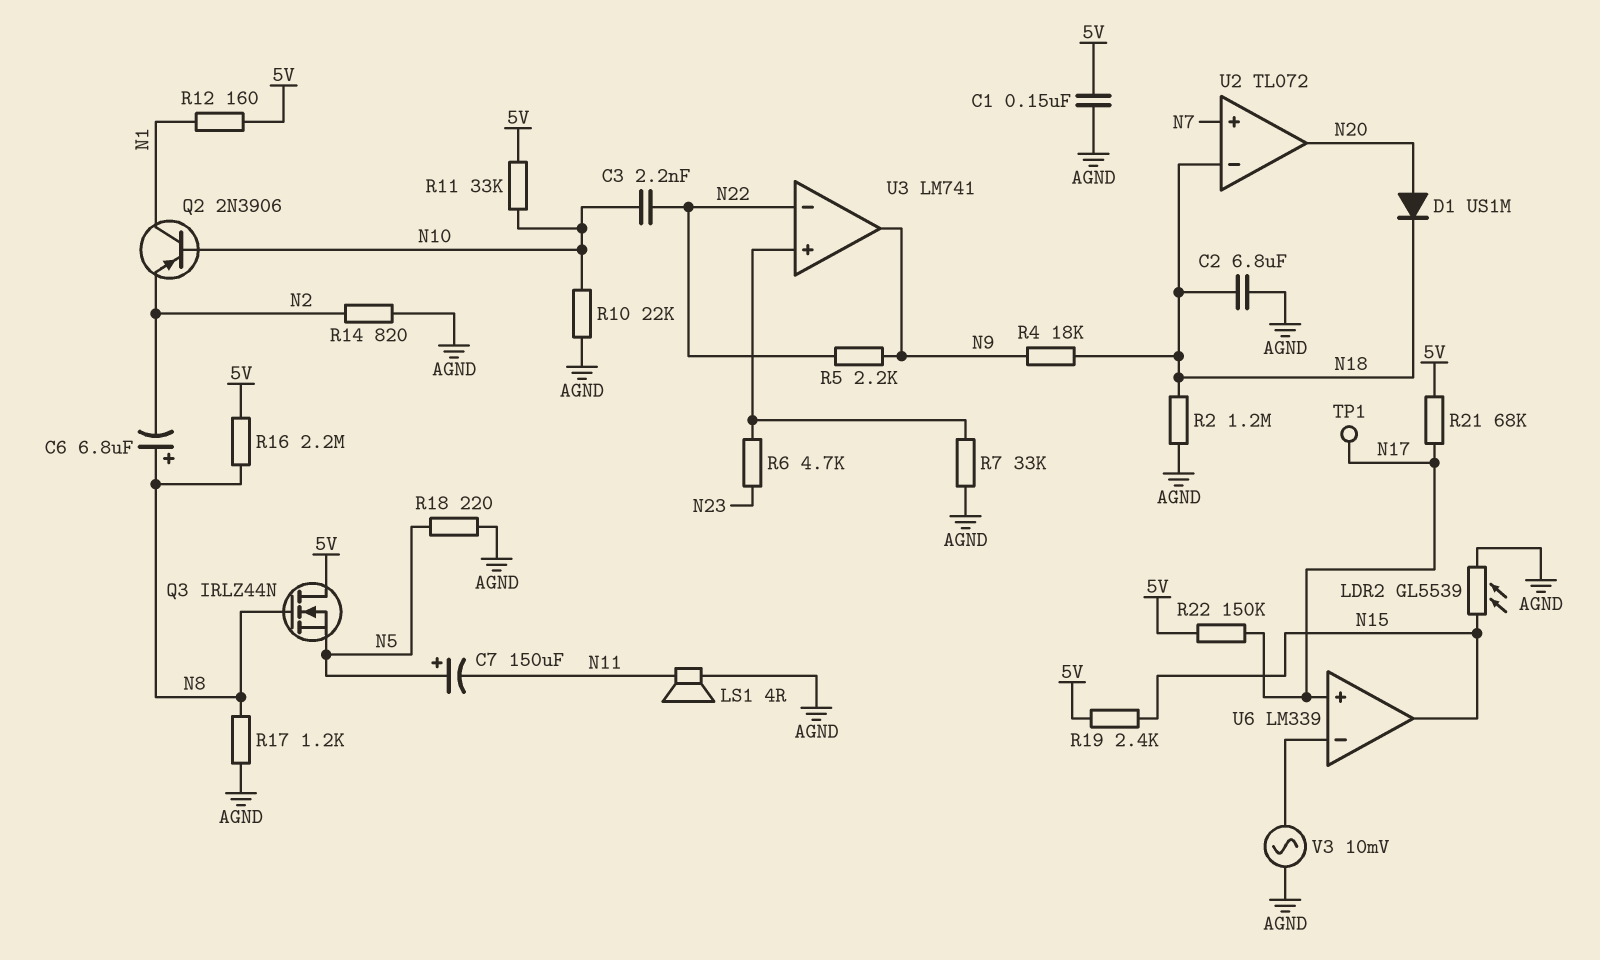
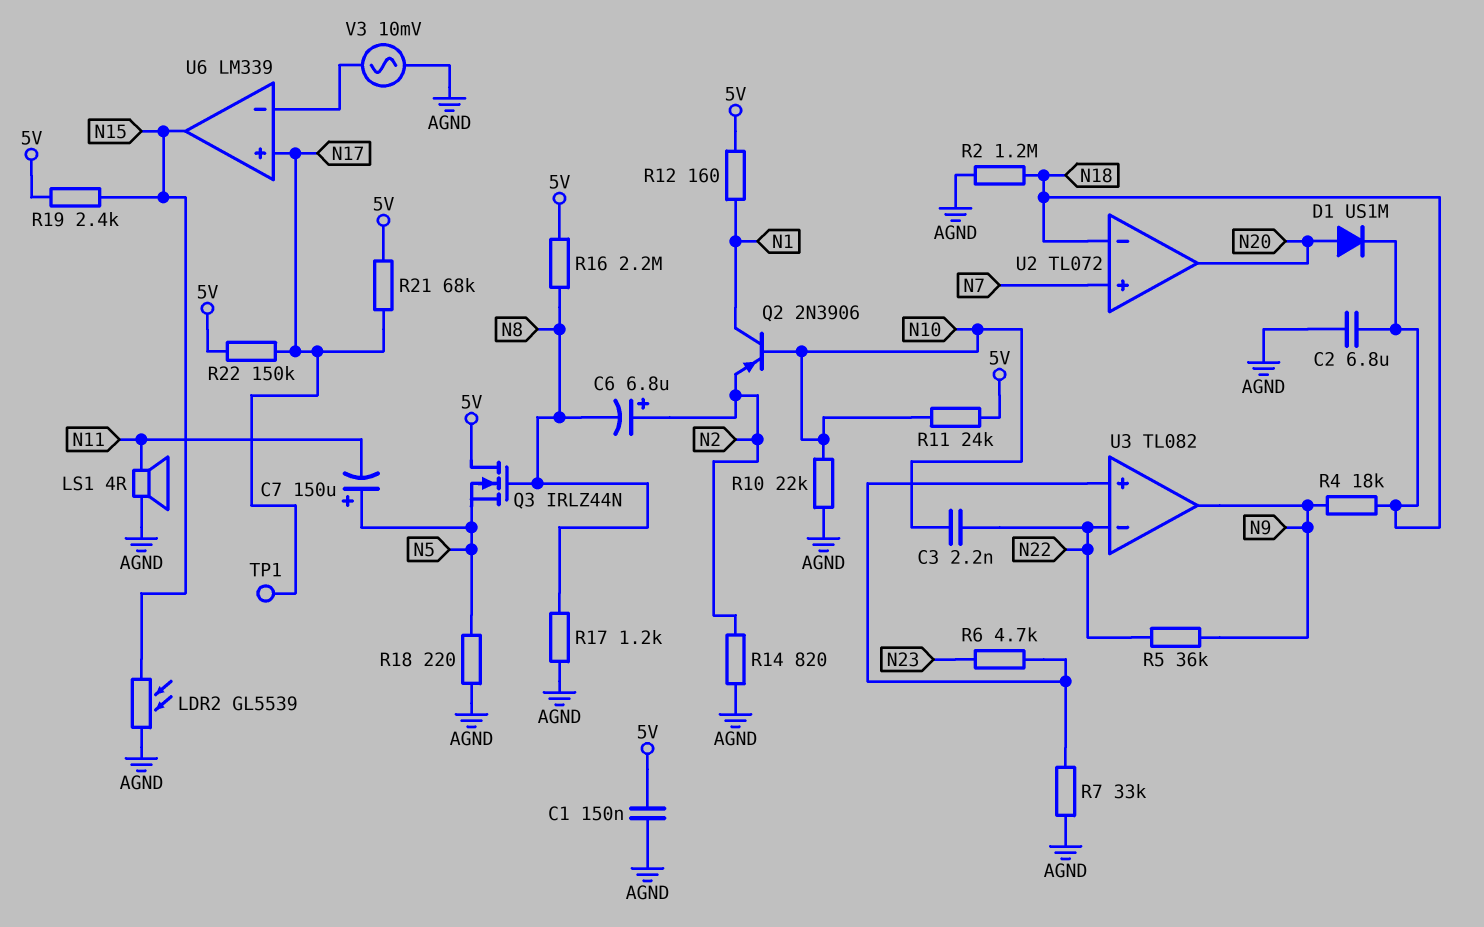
C6: 6.8uF (plus N8, minus N2) -> 6.8uF (plus N2, minus N8)
R5: 2.2k (N9, N22) -> 36k (N9, N22)
R11: 33k (5V, N10) -> 24k (5V, N10)
U3: LM741 -> TL082

